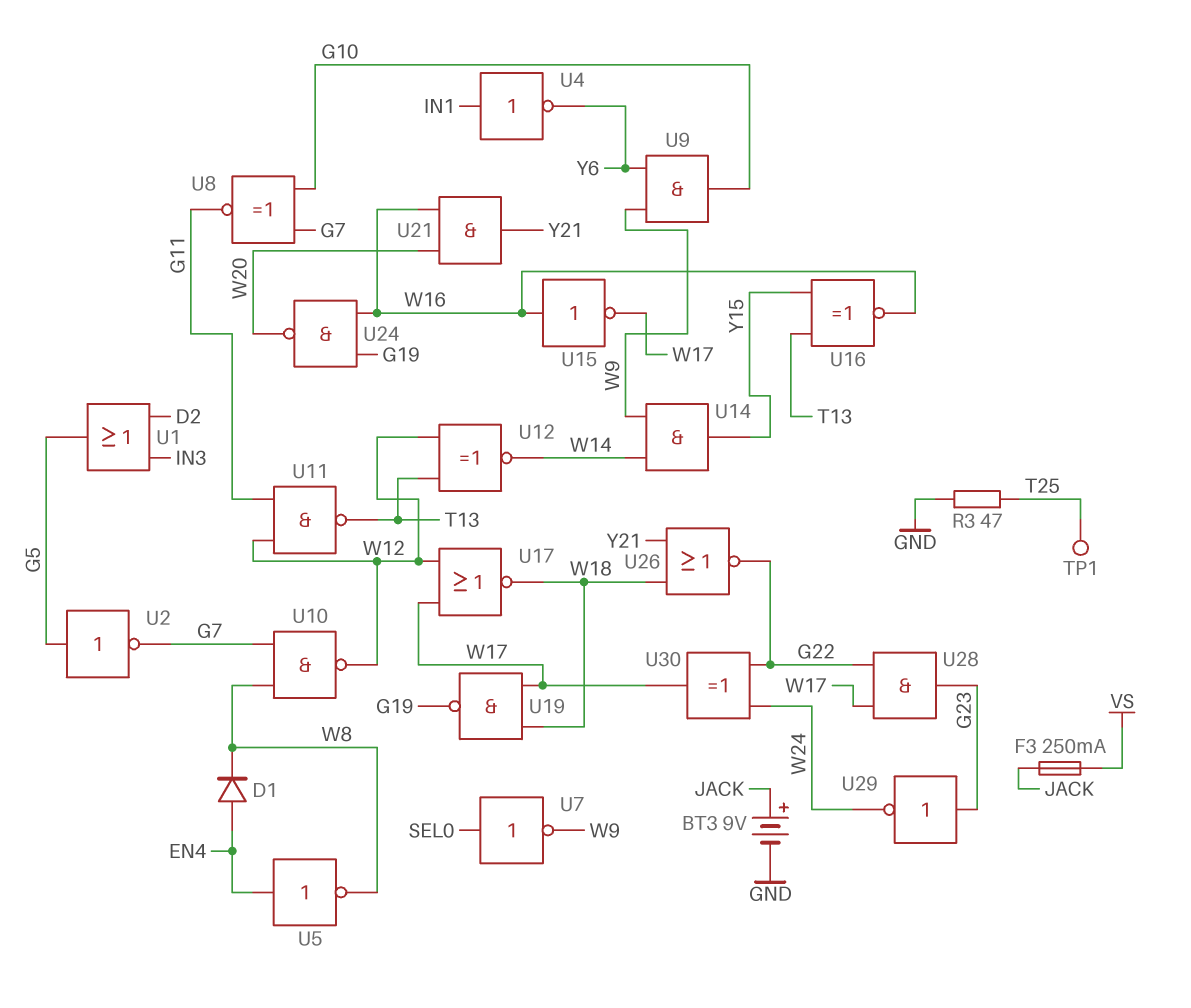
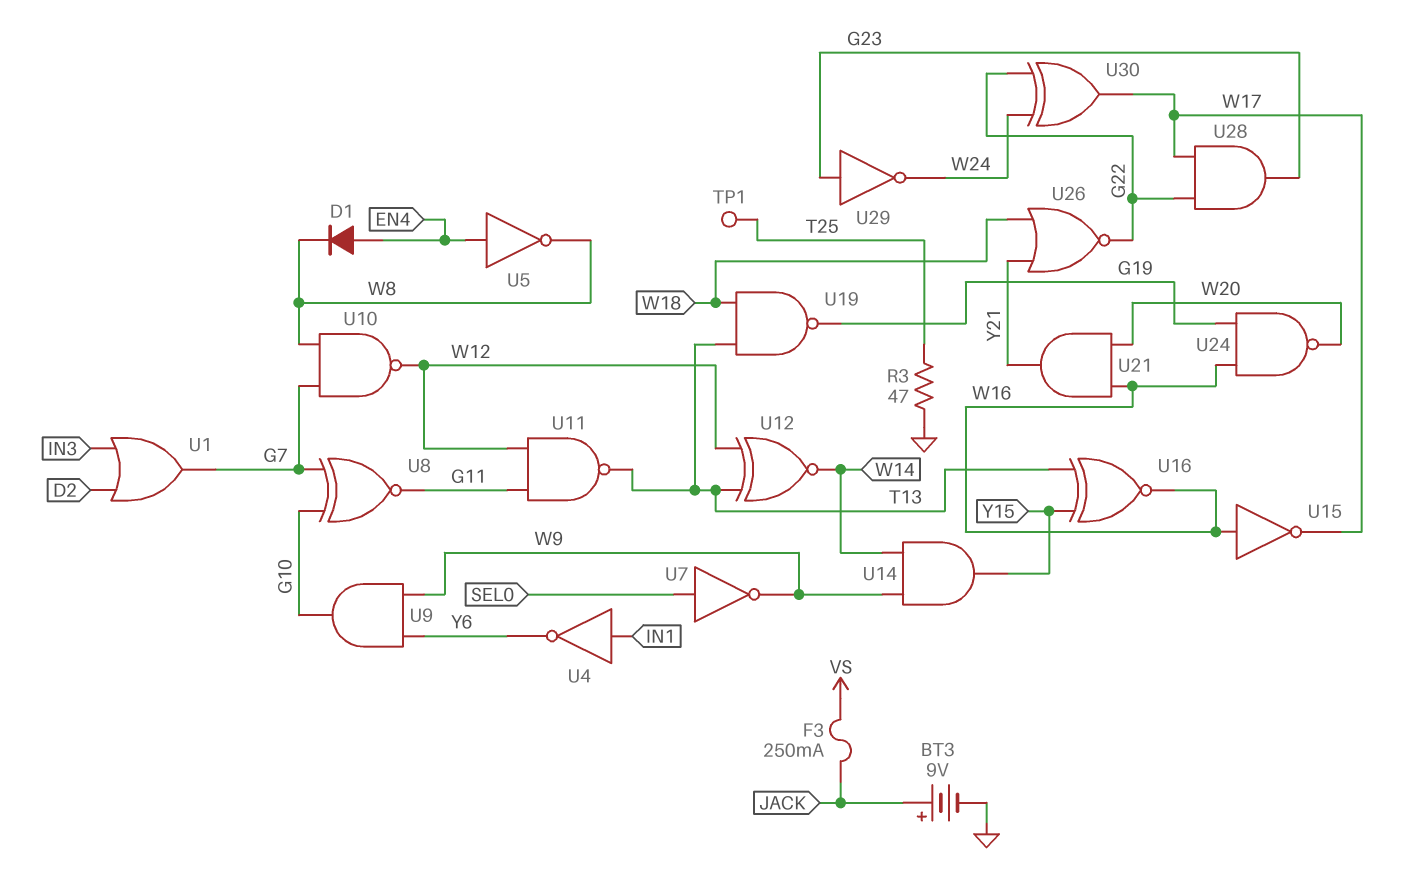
U1: OR (in D2, in IN3, out G5) -> OR (in D2, in IN3, out G7)
U2: NOT (in G5, out G7) -> none
U17: NOR (in W12, in W17, out W18) -> none
U19: NAND (in W17, in W18, out G19) -> NAND (in T13, in W18, out G19)

